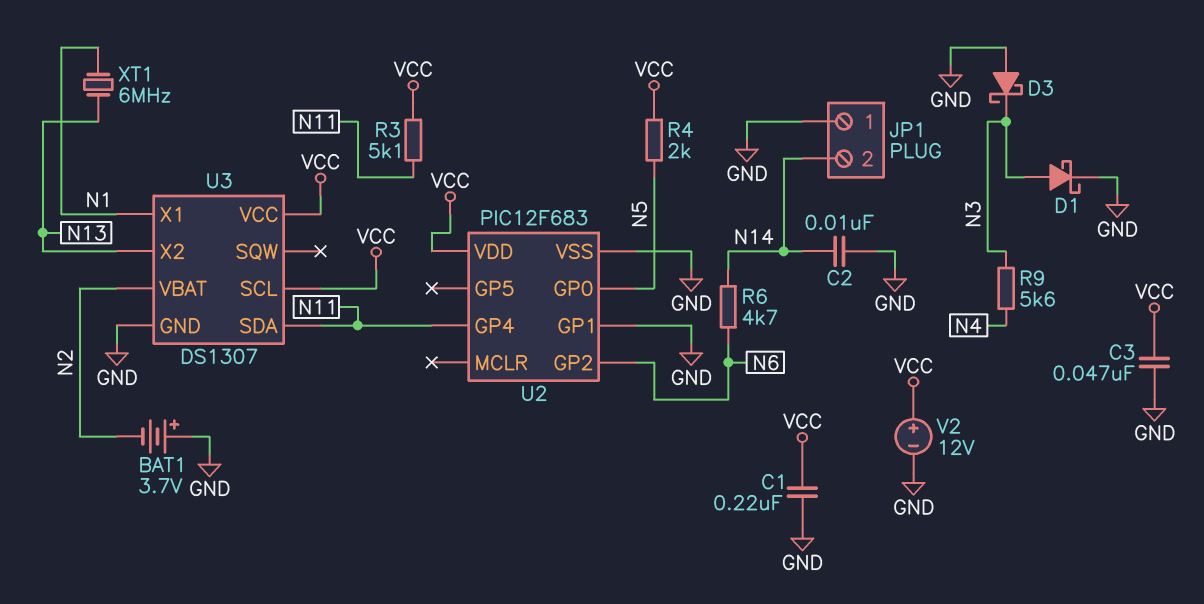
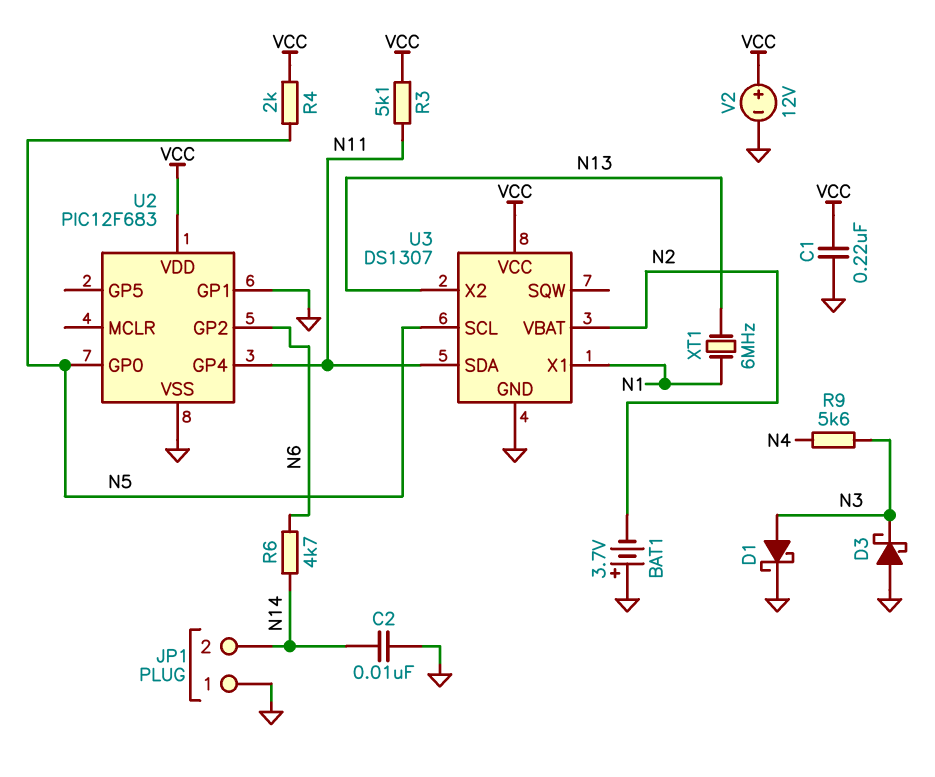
C3: 47nF (GND, VCC) -> none
U3 pin SCL: VCC -> N5

